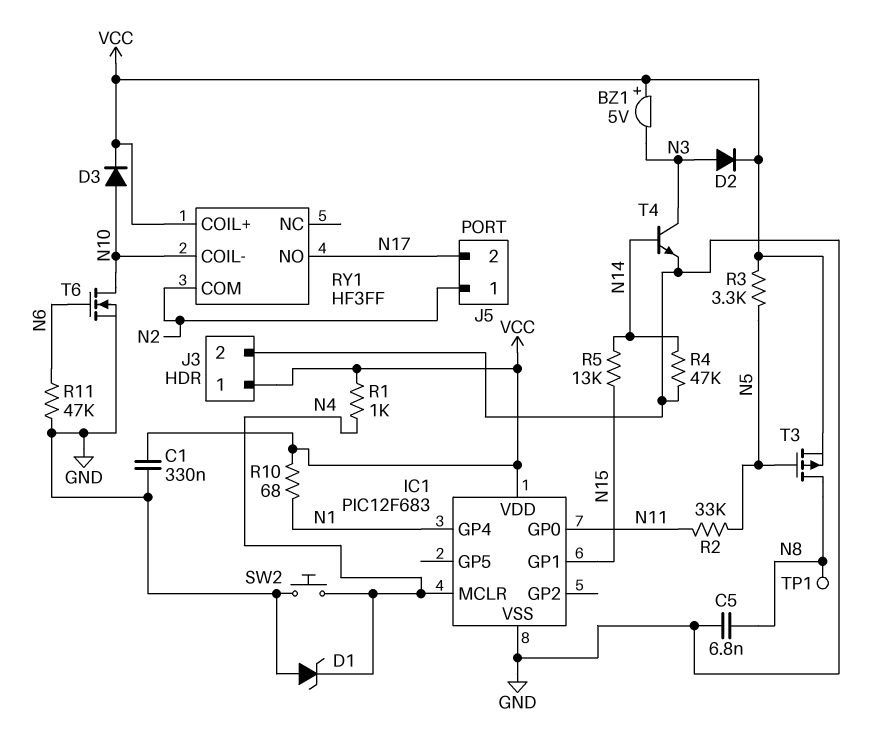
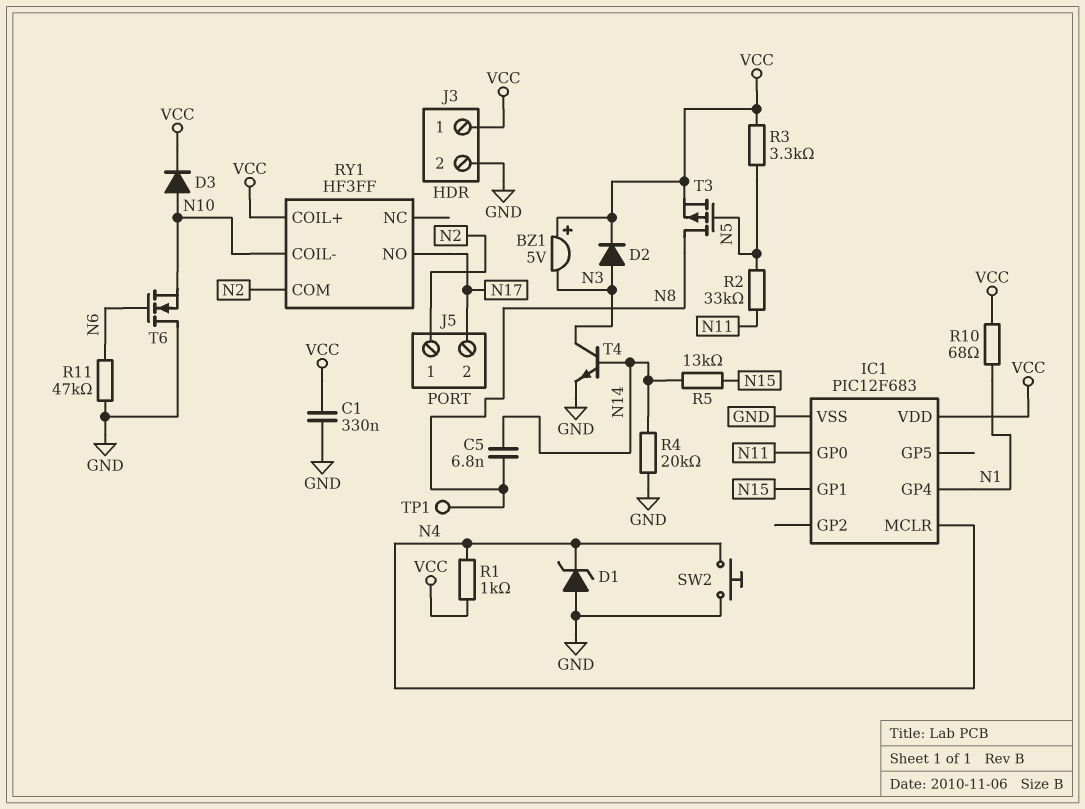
C5: 6.8nF (GND, N8) -> 6.8nF (N8, N14)
R4: 47k (GND, N14) -> 20k (GND, N14)
T6: NMOS (G N6, D N10, S GND) -> NMOS (G N6, D GND, S N10)

